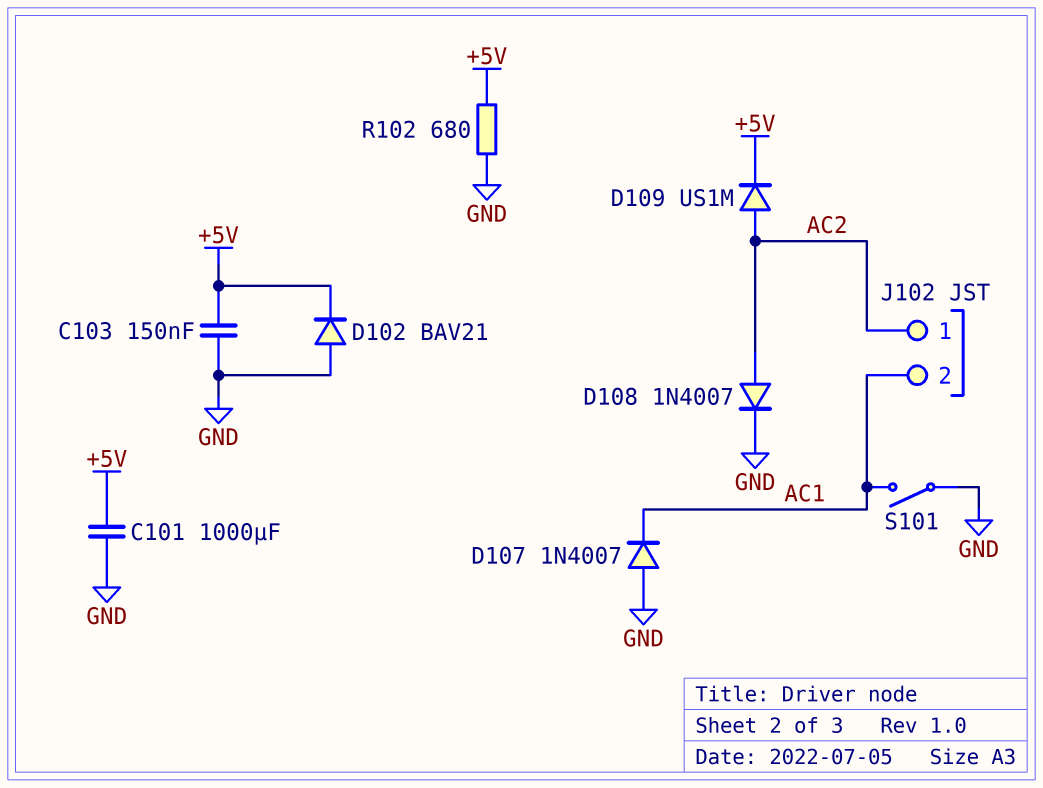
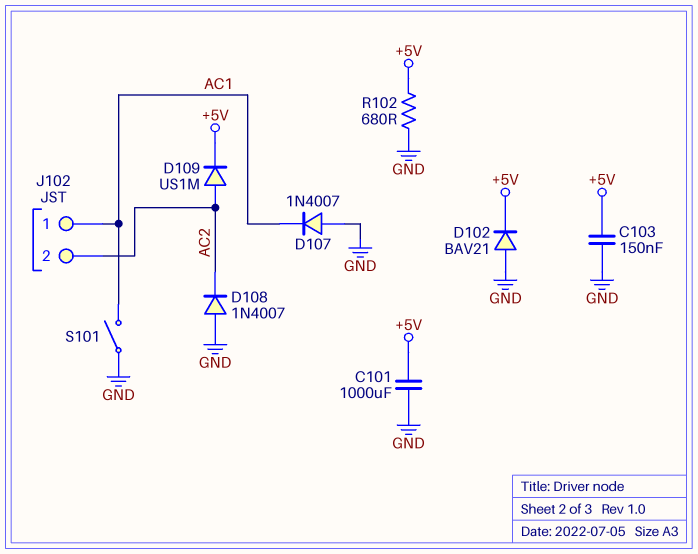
D108: diode 1N4007 (A AC2, K GND) -> diode 1N4007 (A GND, K AC2)
J102 pin 1: AC2 -> AC1
J102 pin 2: AC1 -> AC2

